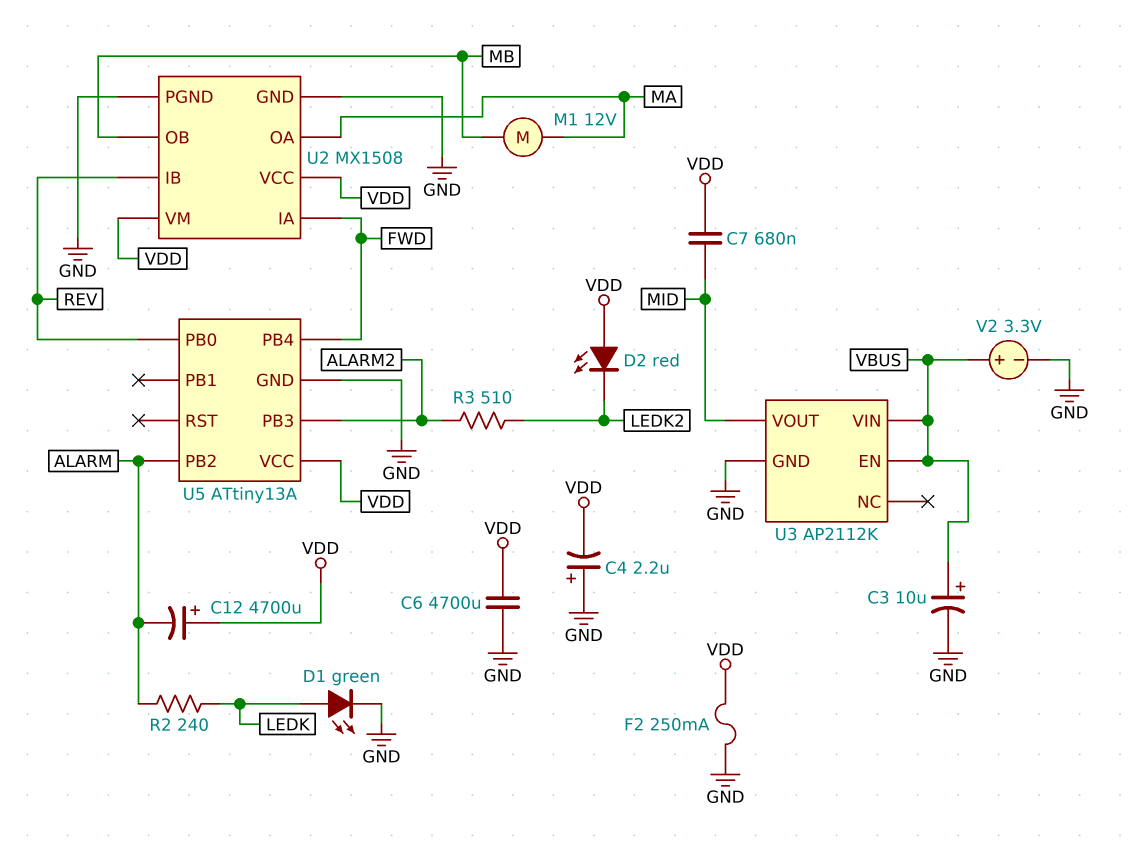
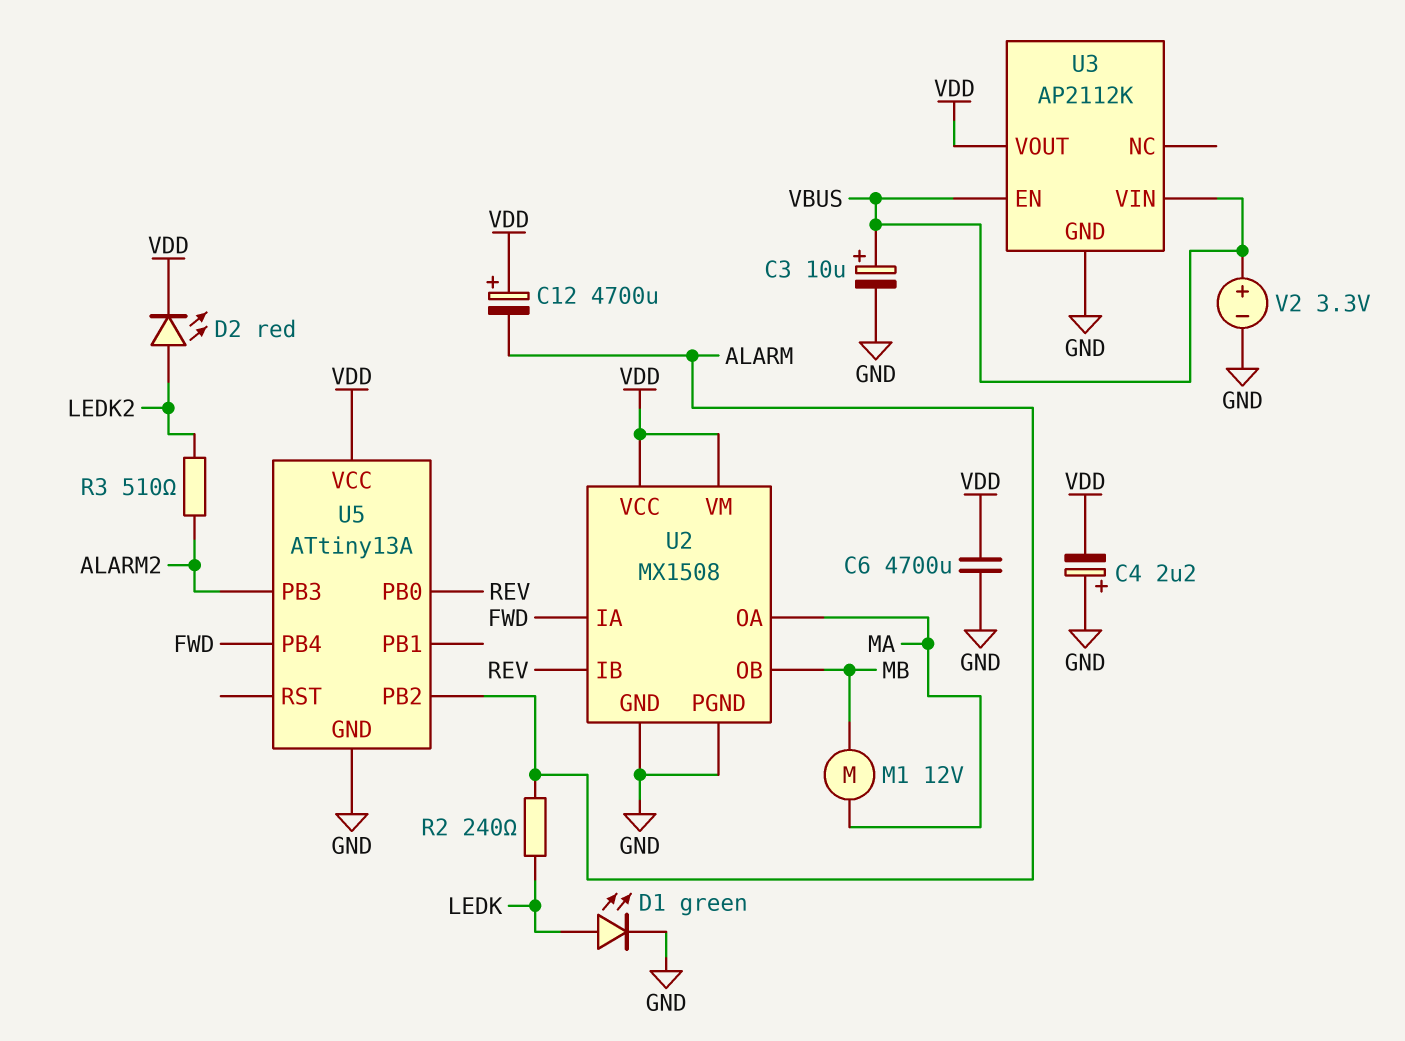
C7: 680nF (MID, VDD) -> none
D2: LED red (A VDD, K LEDK2) -> LED red (A LEDK2, K VDD)
F2: 250mA (GND, VDD) -> none
U3 pin VOUT: MID -> VDD

